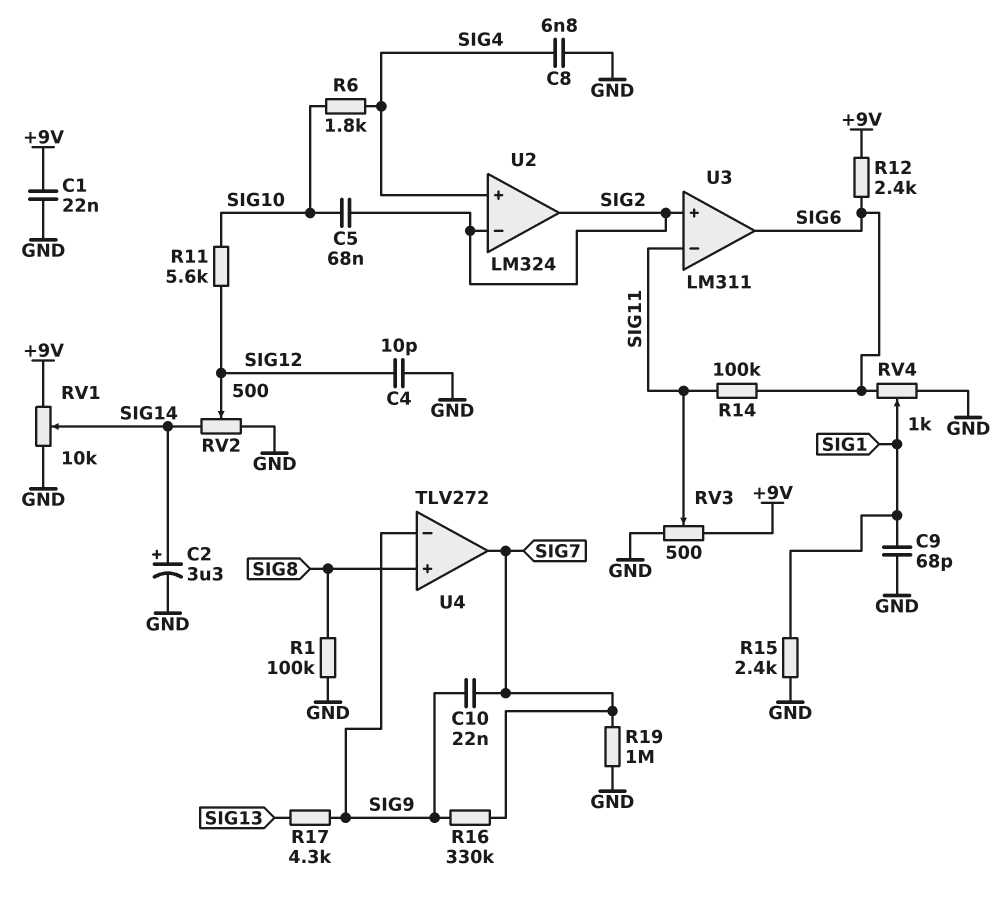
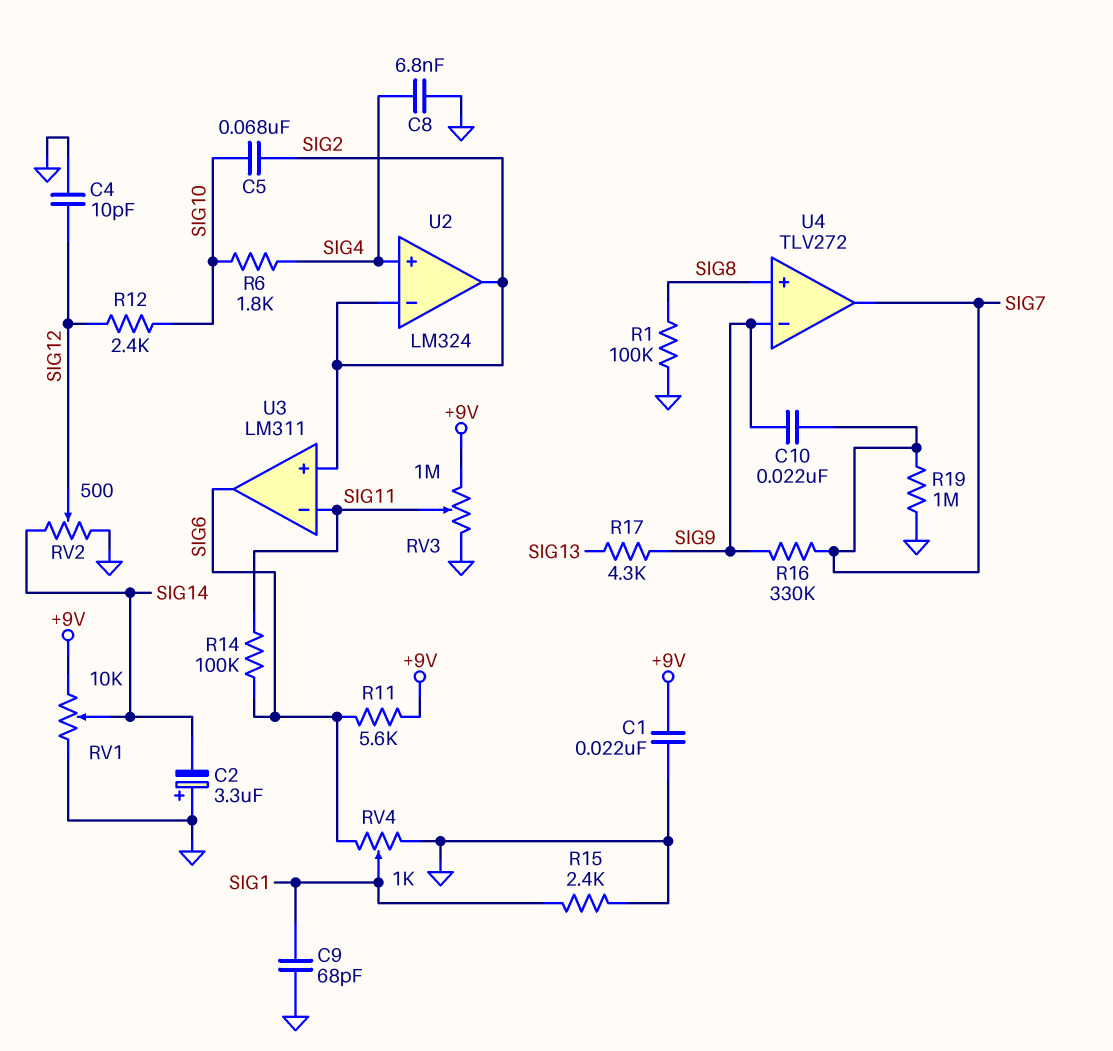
C2: 3.3uF (plus SIG14, minus GND) -> 3.3uF (plus GND, minus SIG14)
R11: 5.6k (SIG10, SIG12) -> 5.6k (+9V, SIG6)
R12: 2.4k (+9V, SIG6) -> 2.4k (SIG10, SIG12)
RV3: 500 (+9V, GND, wiper SIG11) -> 1M (+9V, GND, wiper SIG11)

